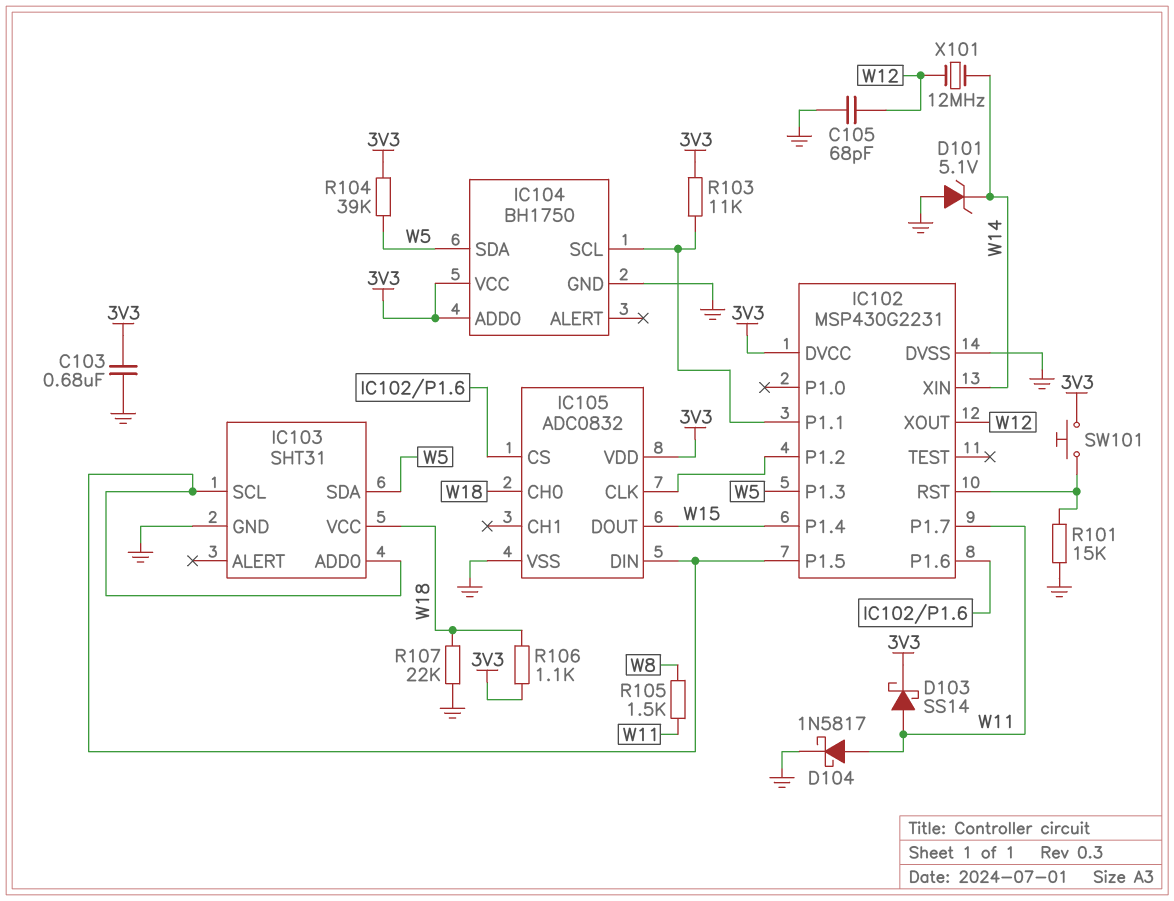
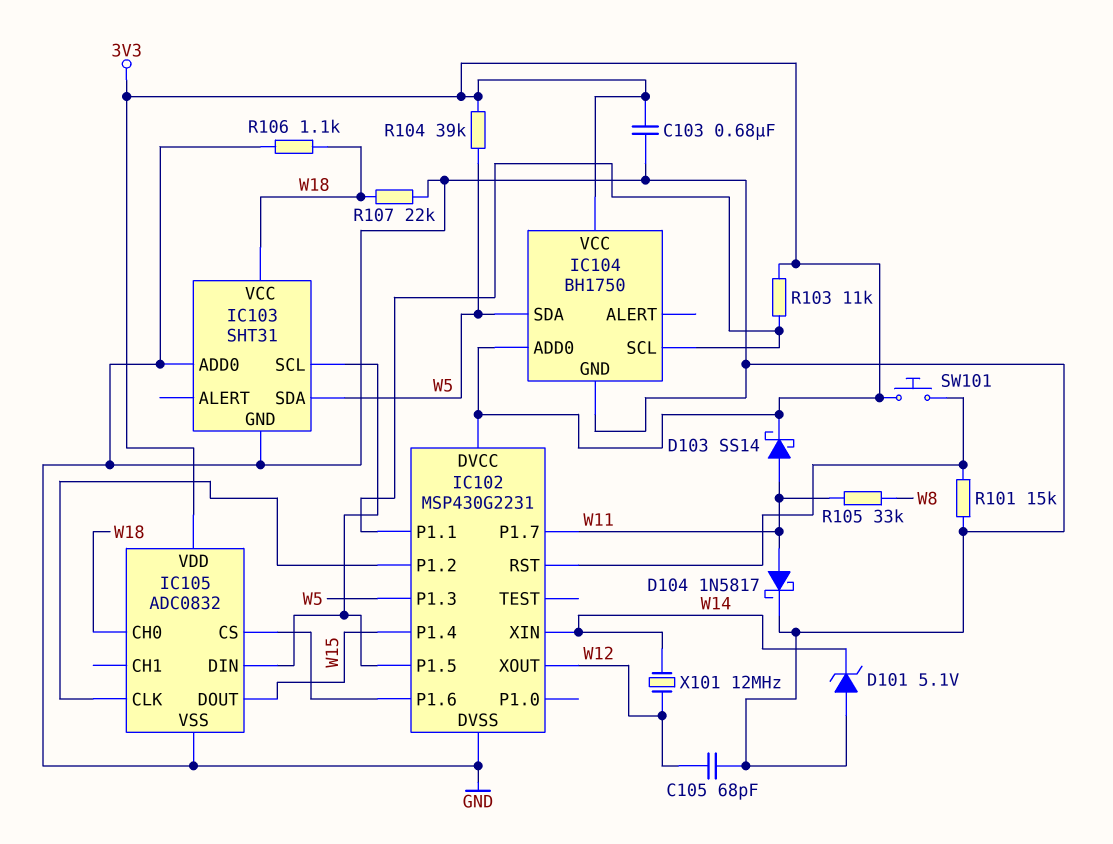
IC103 pin ADD0: IC102/P1.5 -> GND
R105: 1.5k (W8, W11) -> 33k (W8, W11)
R106: 1.1k (3V3, W18) -> 1.1k (GND, W18)

